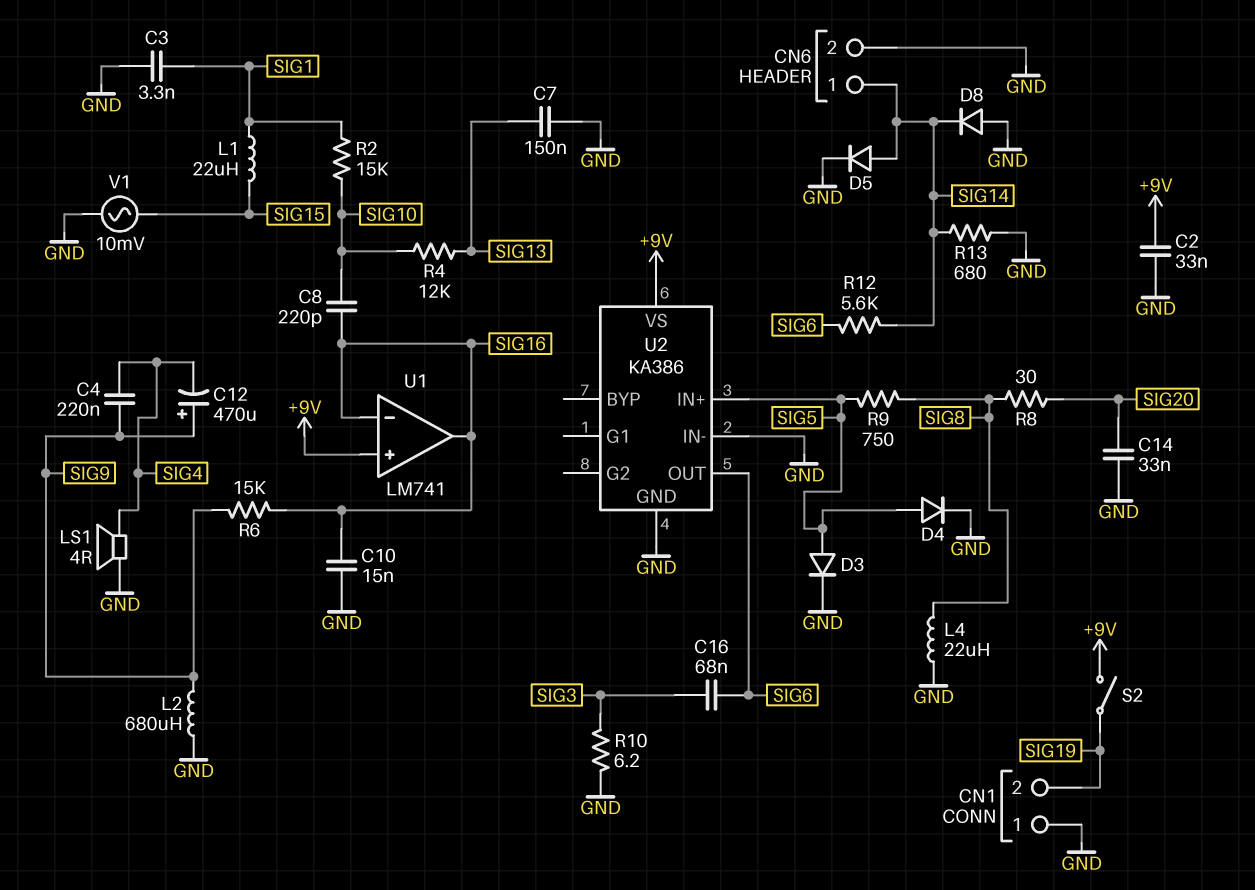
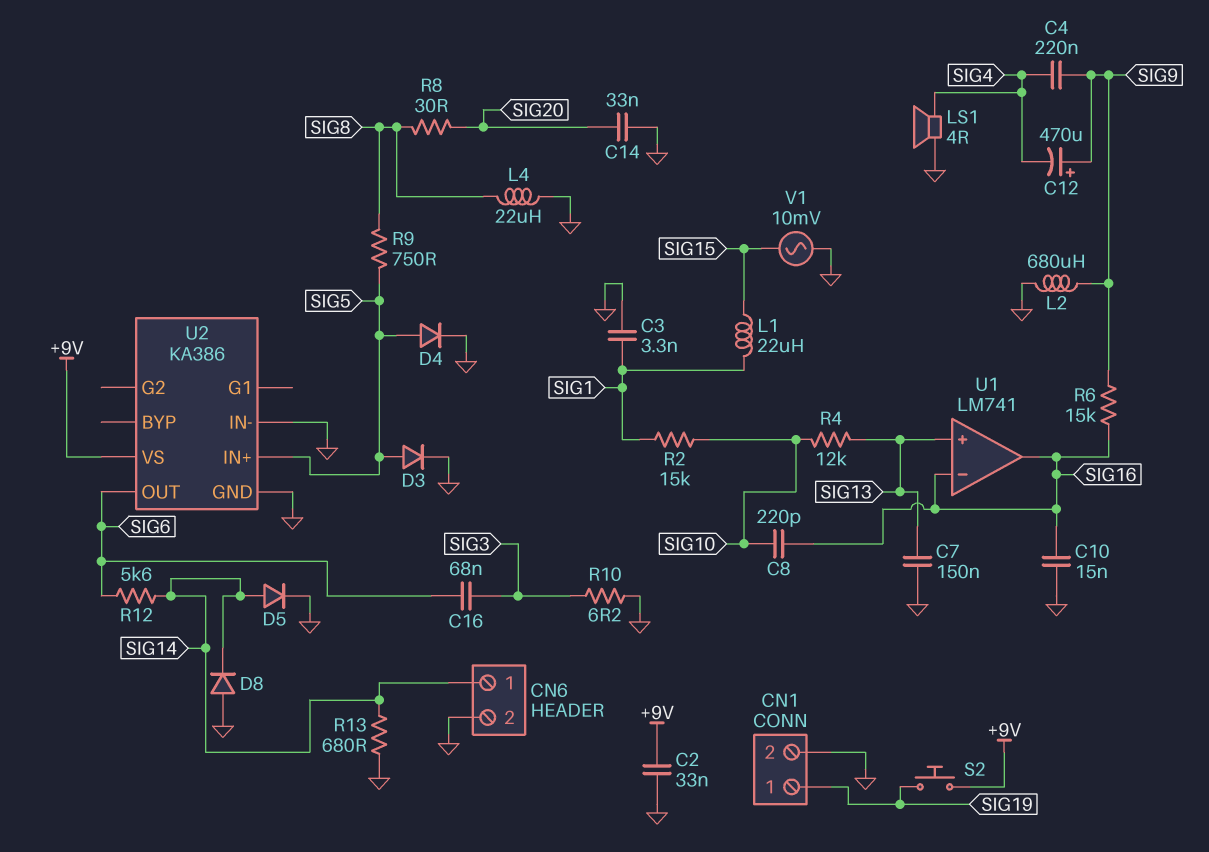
CN1 pin 1: GND -> SIG19
CN1 pin 2: SIG19 -> GND
S2: switch (+9V, SIG19) -> button (+9V, SIG19)
U1 pin in+: +9V -> SIG13

